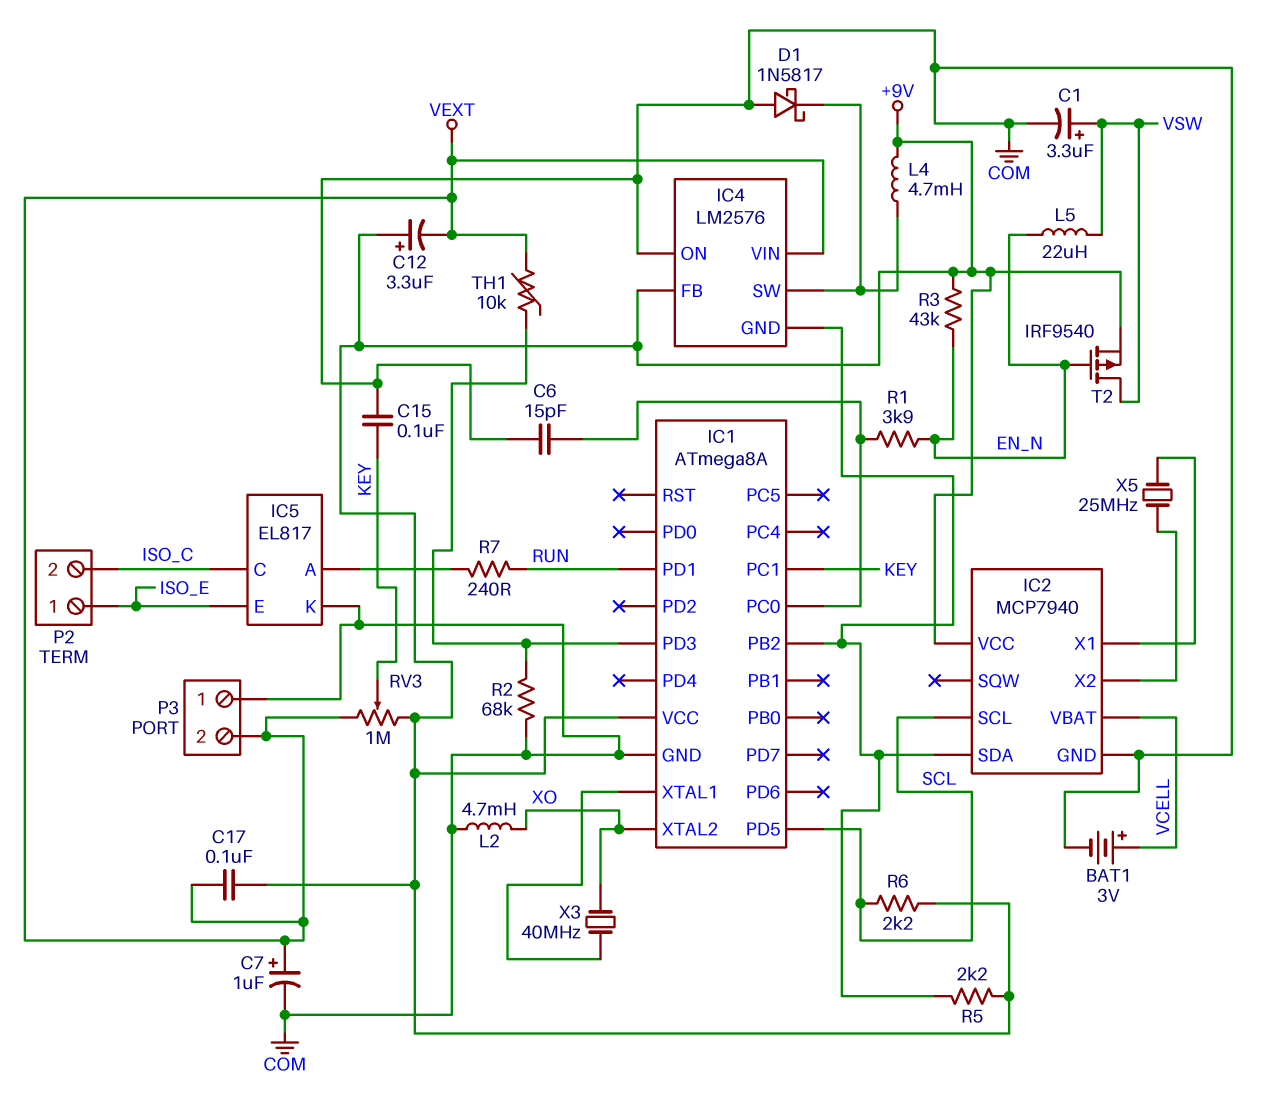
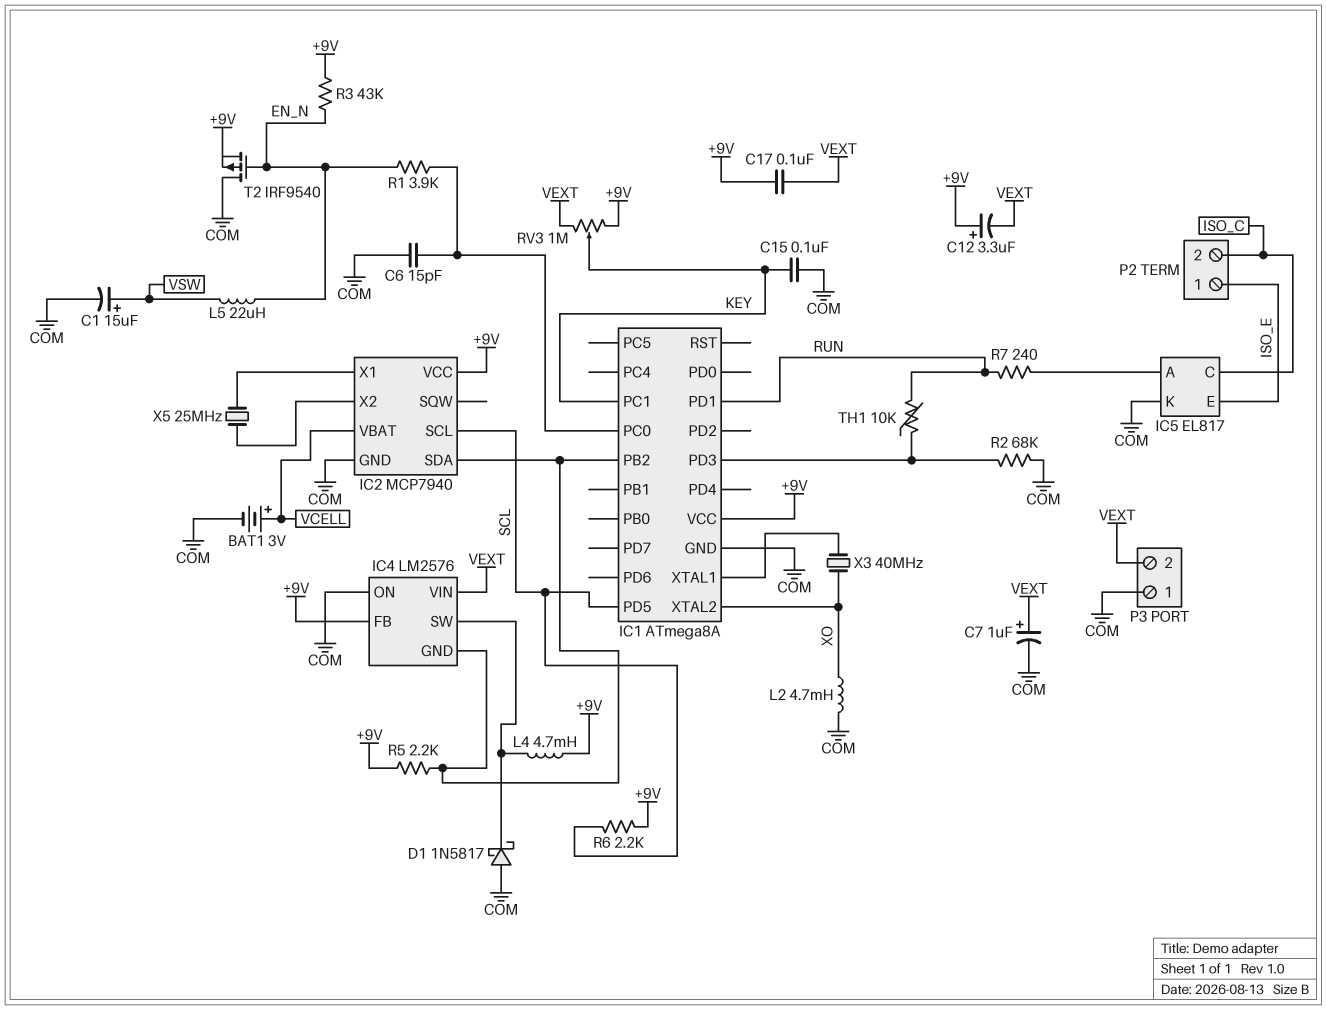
C1: 3.3uF (plus VSW, minus COM) -> 15uF (plus VSW, minus COM)
T2: PMOS IRF9540 (G EN_N, D VSW, S +9V) -> PMOS IRF9540 (G EN_N, D COM, S +9V)
TH1: 10k (IC1/PD3, VEXT) -> 10k (IC1/PD3, RUN)

